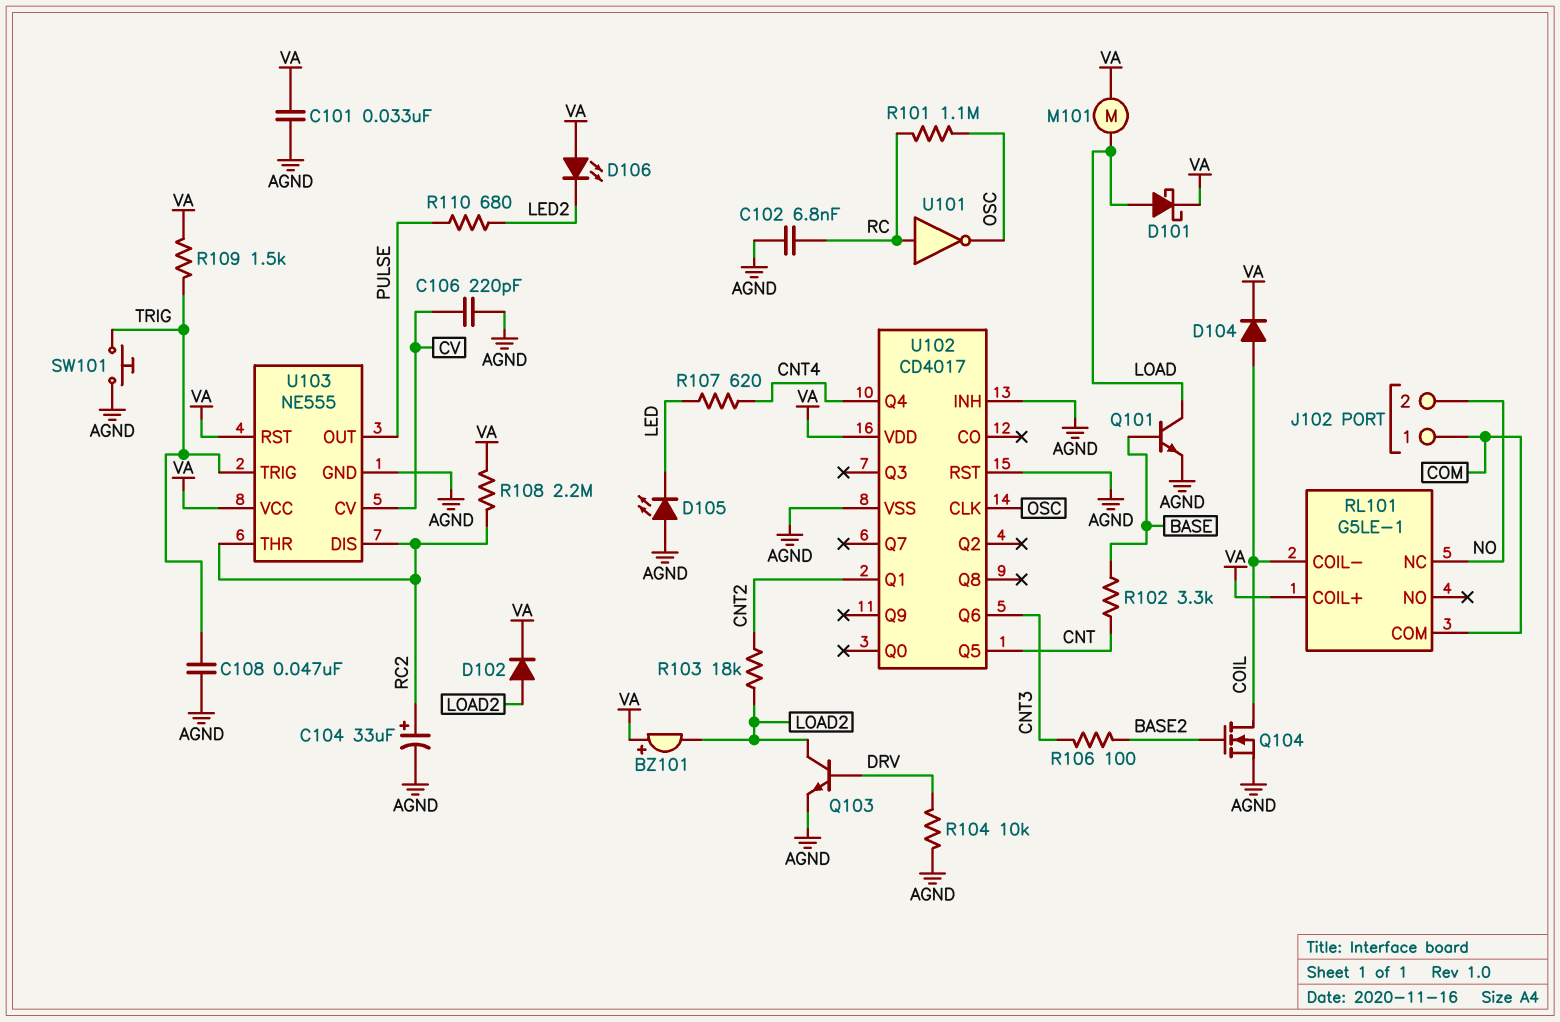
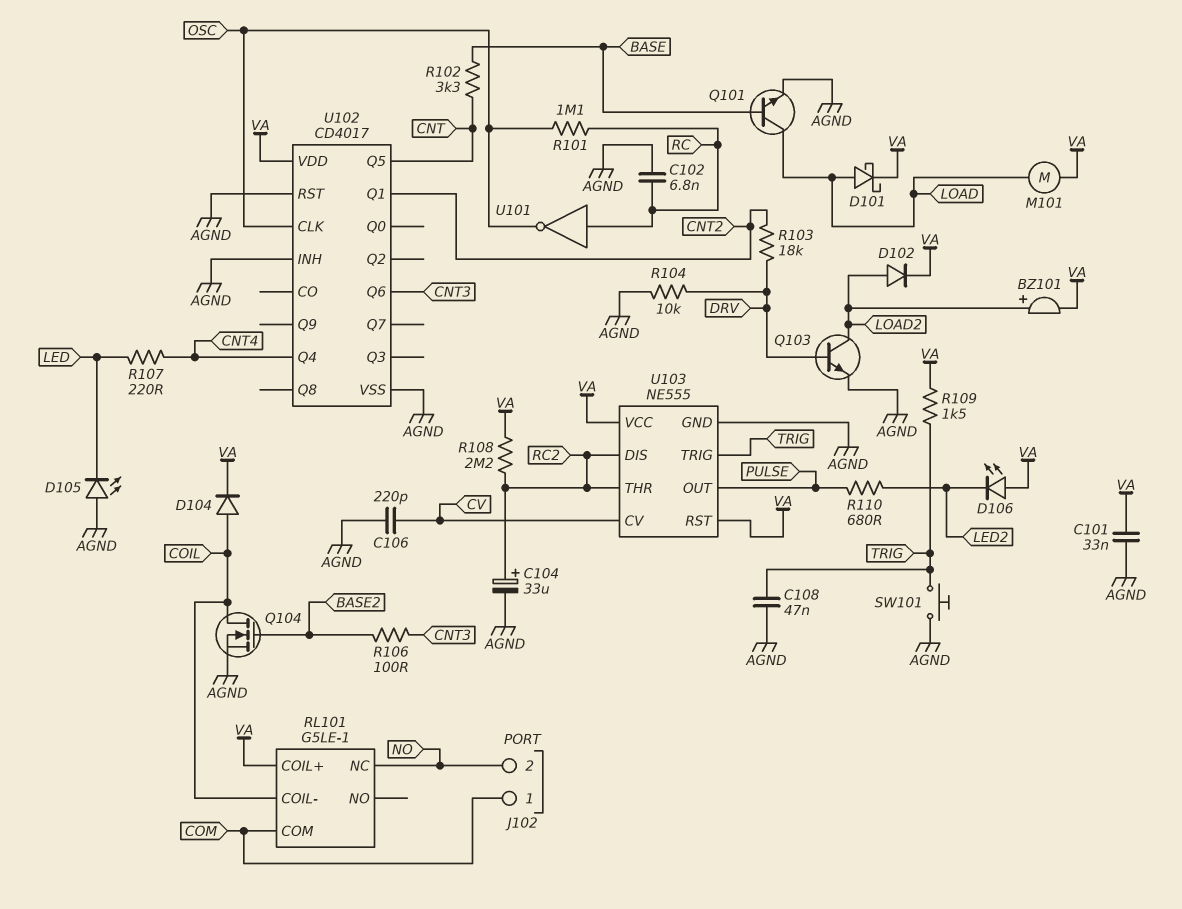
BZ101: buzzer (plus VA, minus LOAD2) -> buzzer (plus LOAD2, minus VA)
R103: 18k (CNT2, LOAD2) -> 18k (CNT2, DRV)
R107: 620 (CNT4, LED) -> 220 (CNT4, LED)

